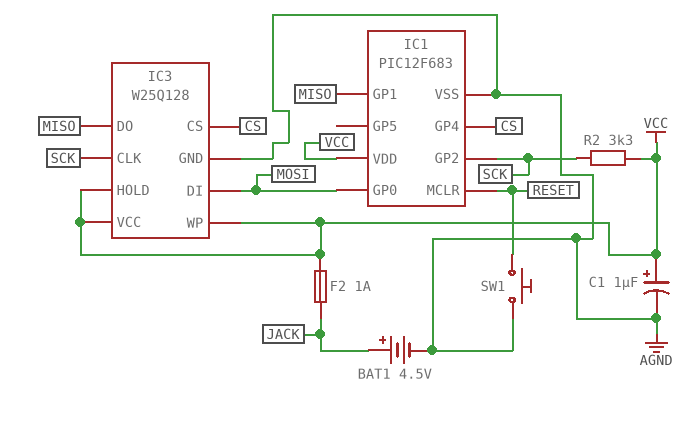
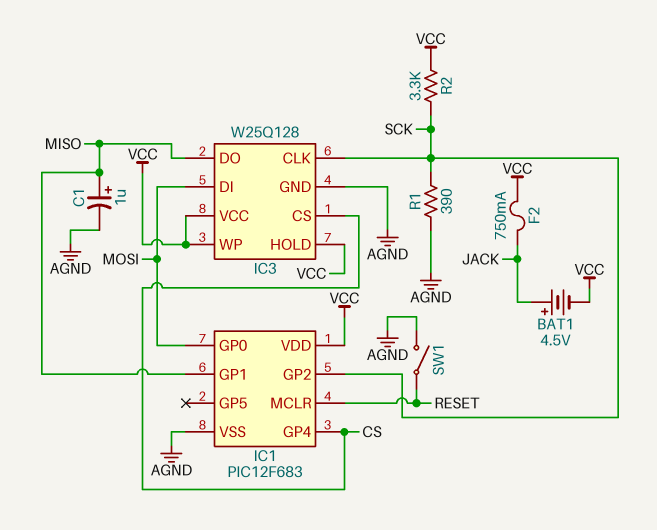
BAT1: 4.5V (plus JACK, minus AGND) -> 4.5V (plus JACK, minus VCC)
C1: 1uF (plus VCC, minus AGND) -> 1uF (plus MISO, minus AGND)
F2: 1A (JACK, VCC) -> 750mA (JACK, VCC)
R1: none -> 390 (AGND, SCK)
SW1: button (AGND, RESET) -> switch (AGND, RESET)

